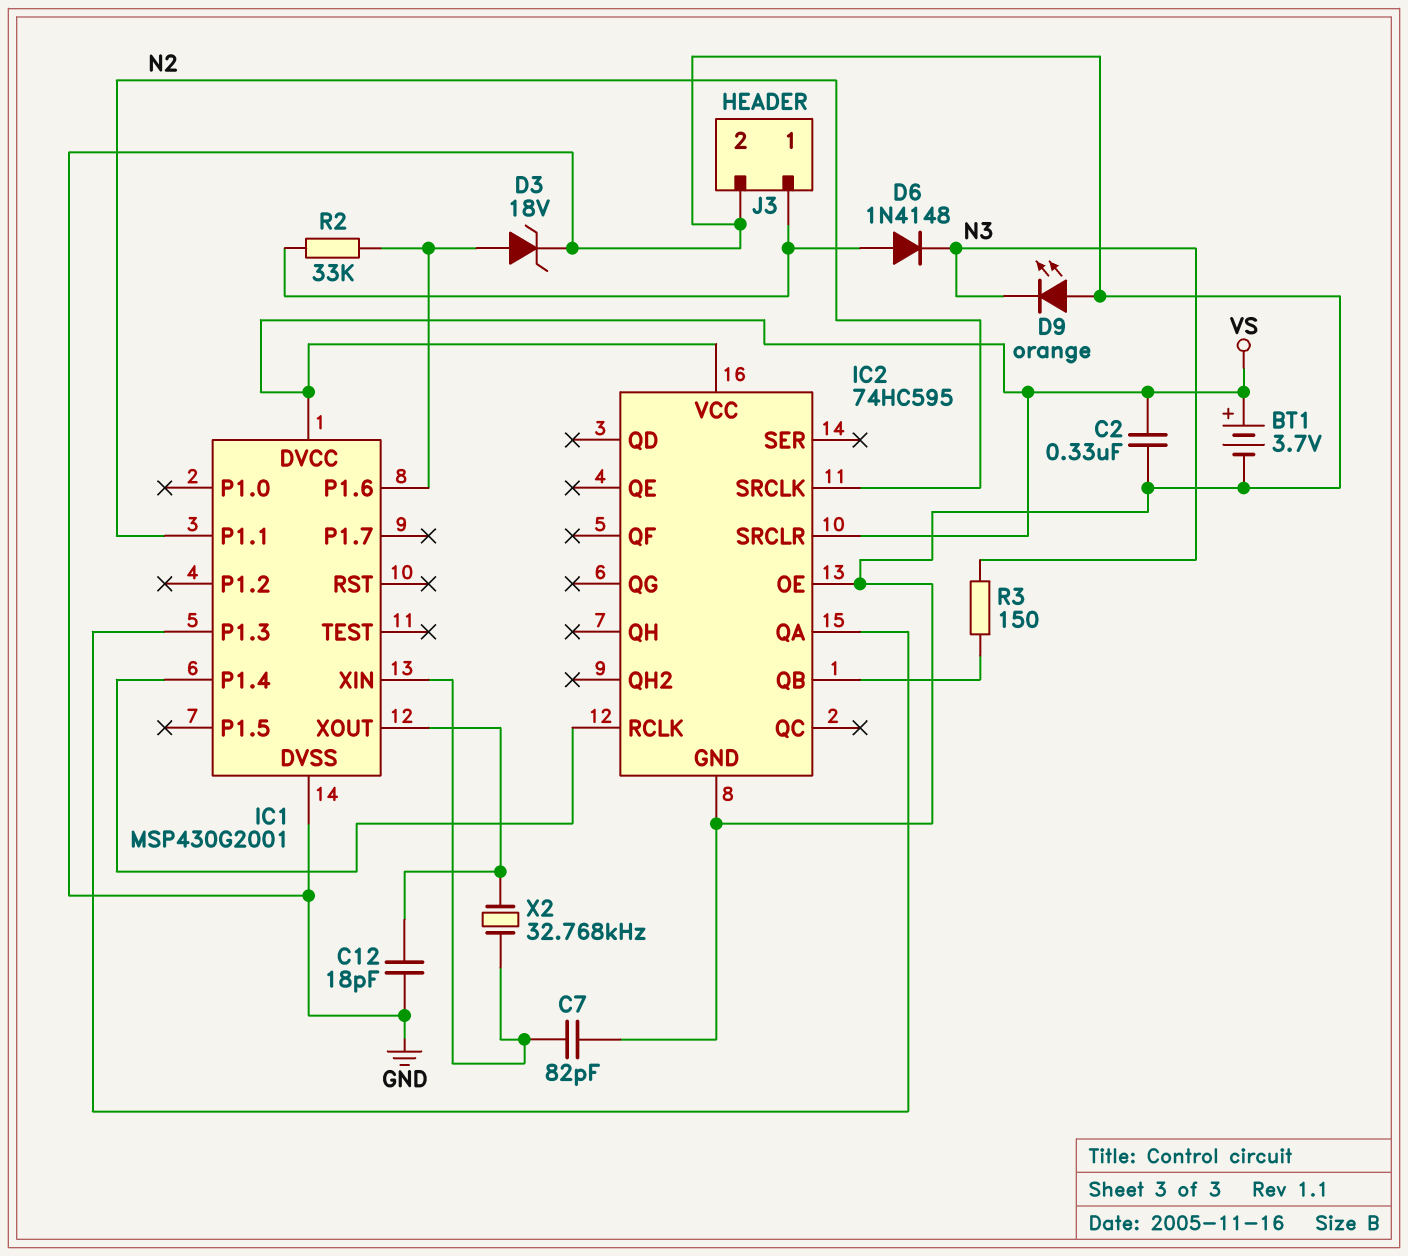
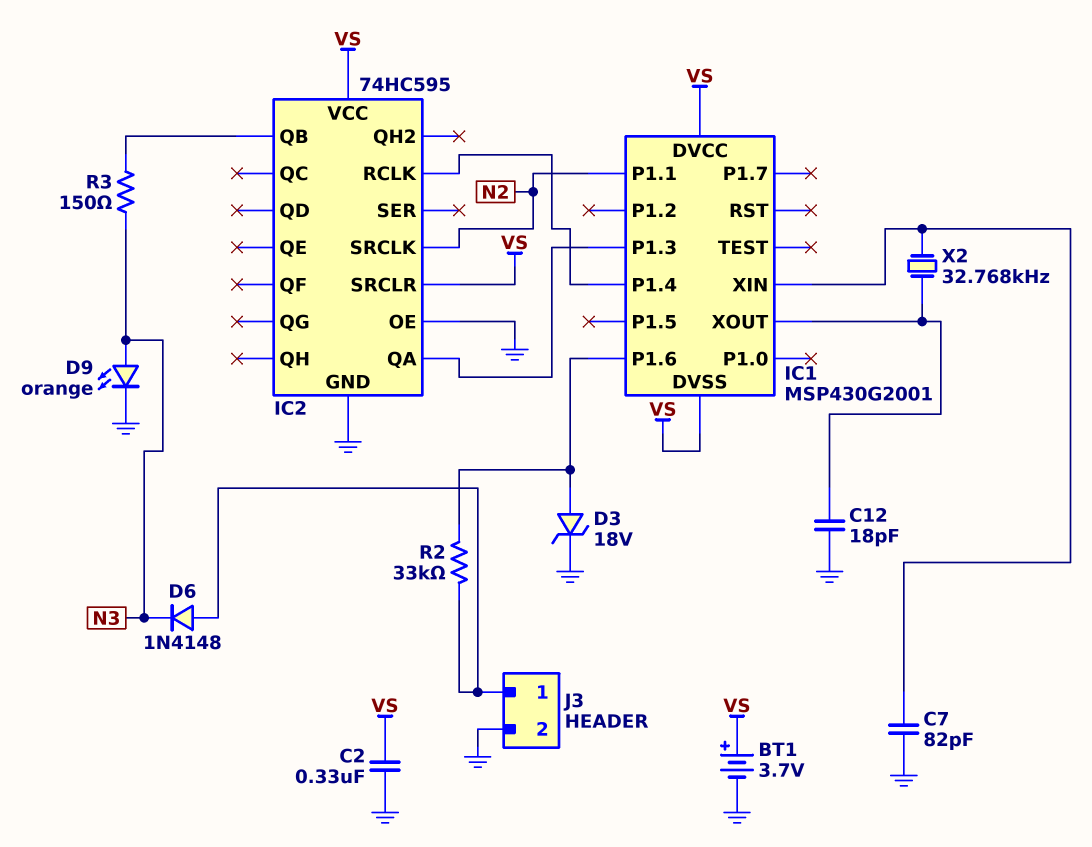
D9: LED orange (A GND, K N3) -> LED orange (A N3, K GND)
IC1 pin DVSS: GND -> VS

